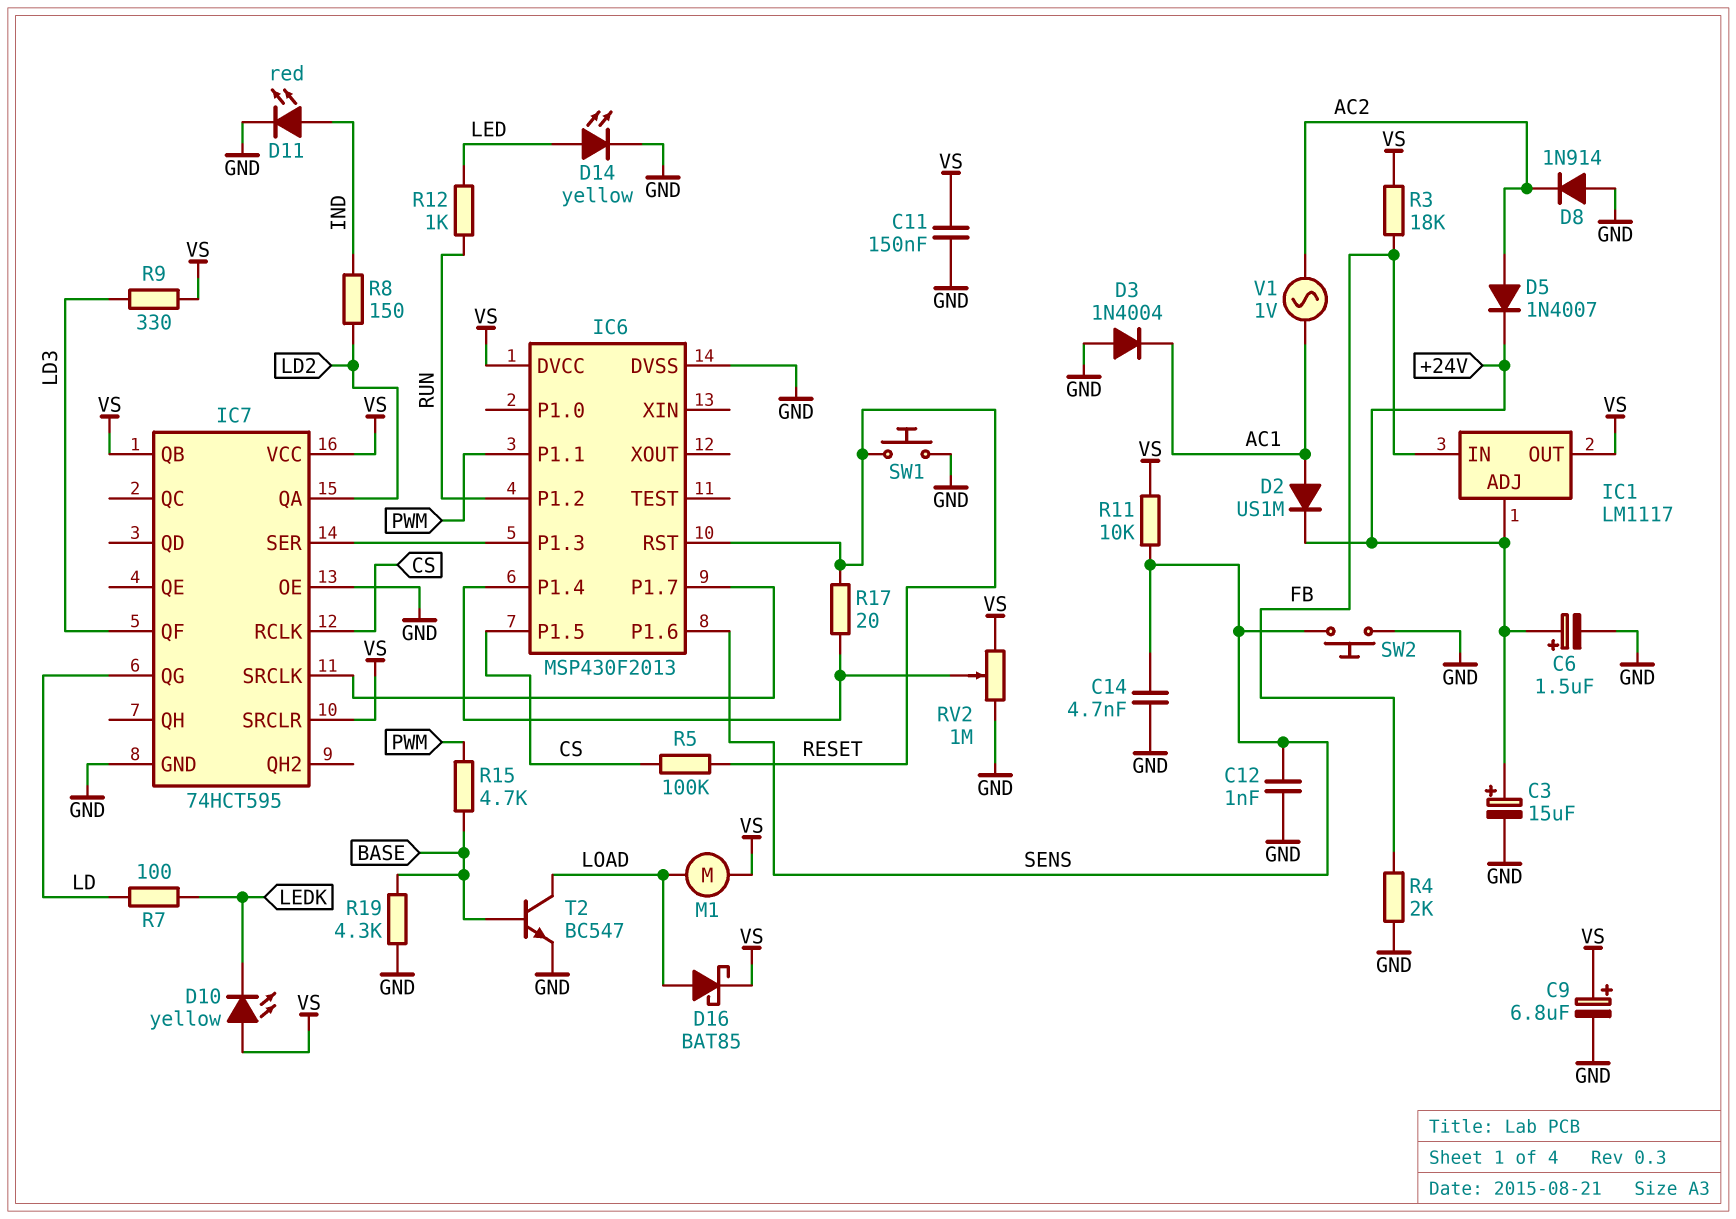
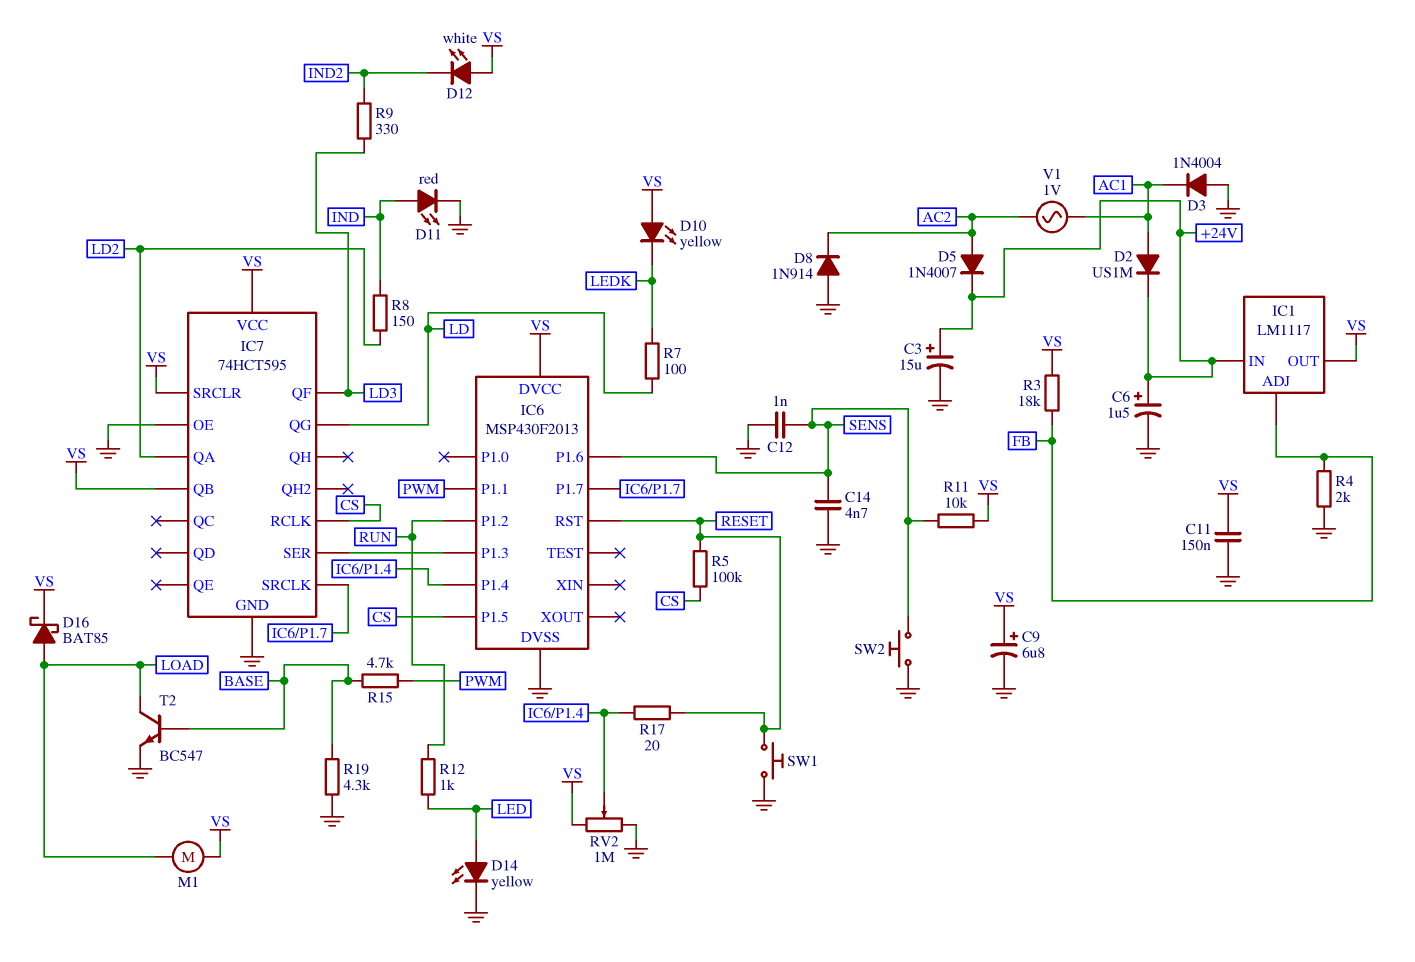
D12: none -> LED white (A VS, K IND2)
IC1 pin ADJ: +24V -> FB
IC1 pin IN: FB -> +24V
R9: 330 (LD3, VS) -> 330 (IND2, LD3)

